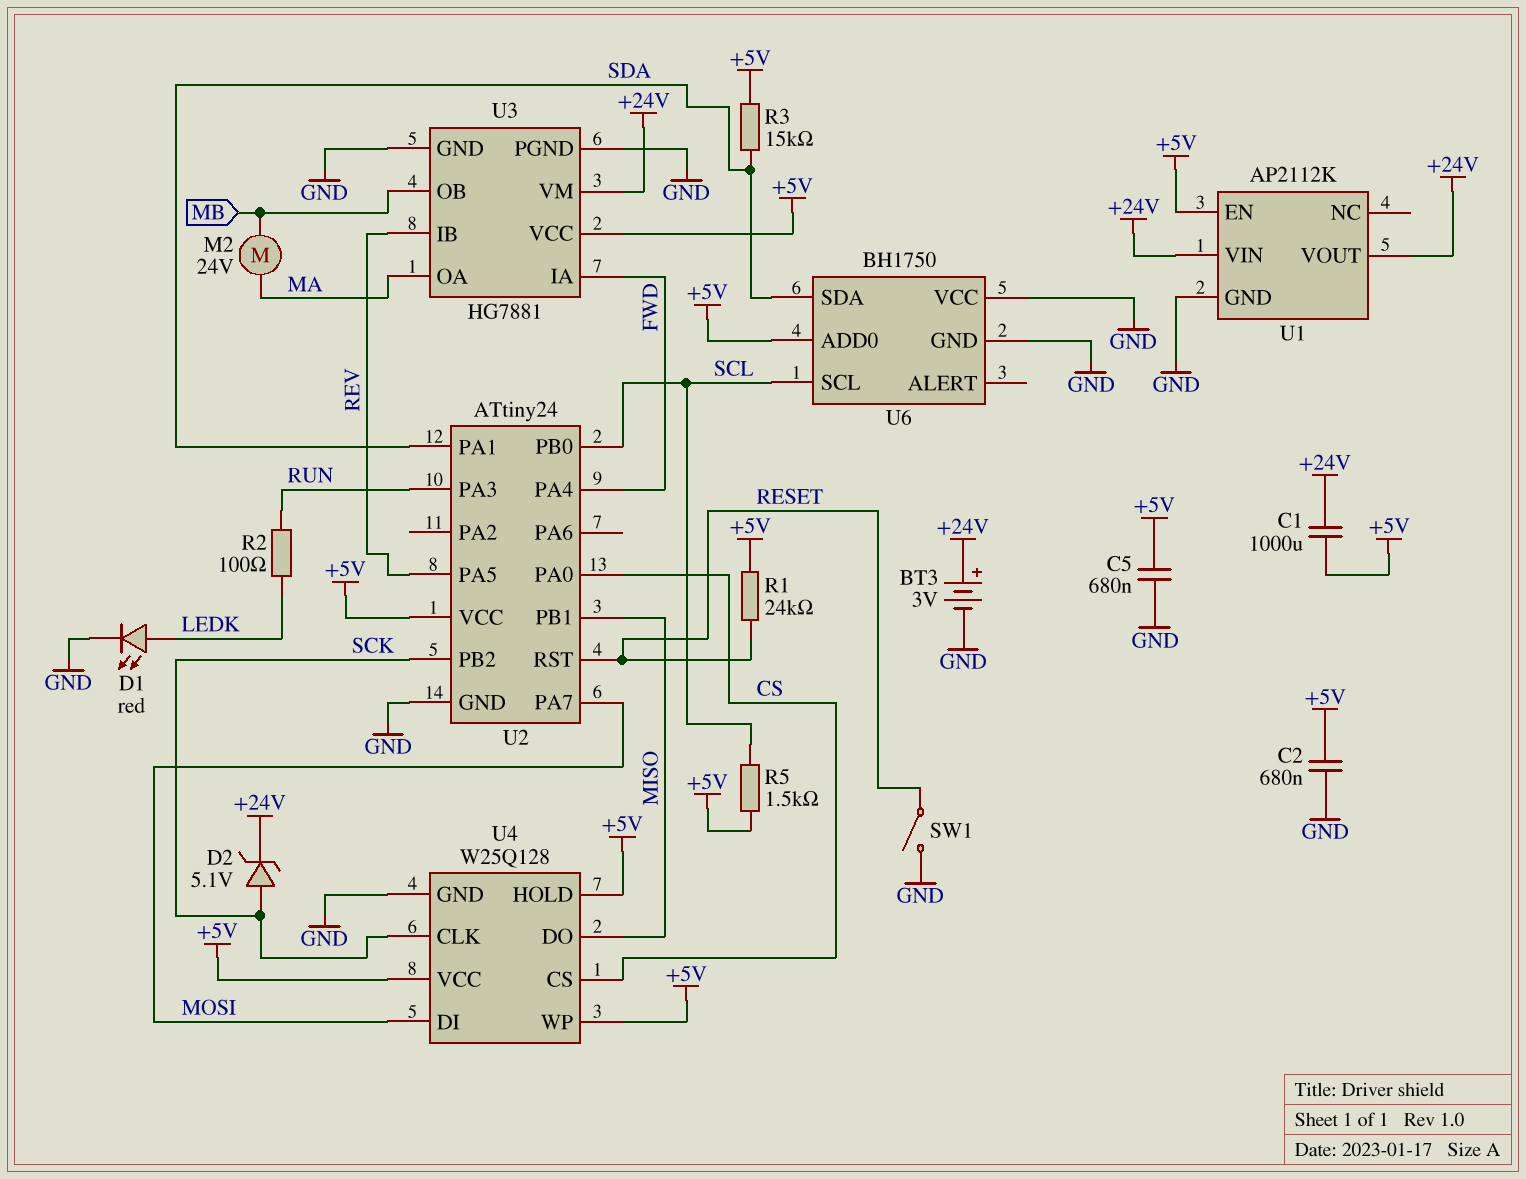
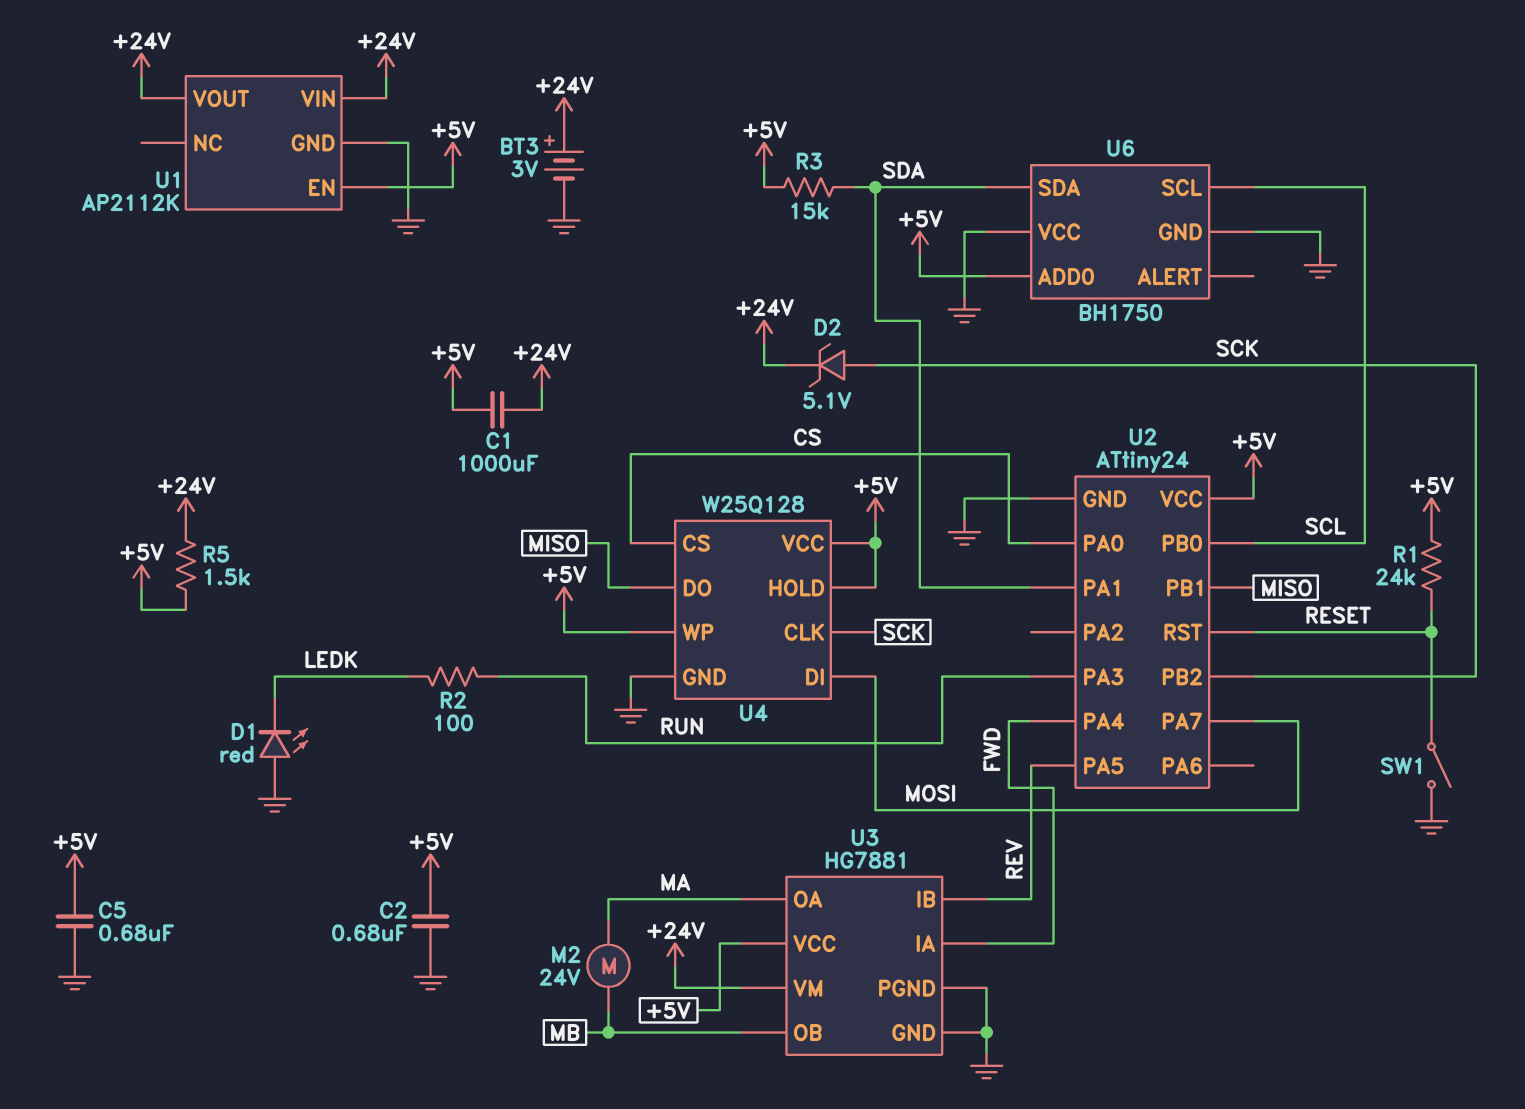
D1: LED red (A LEDK, K GND) -> LED red (A GND, K LEDK)
R5: 1.5k (+5V, SCL) -> 1.5k (+5V, +24V)

